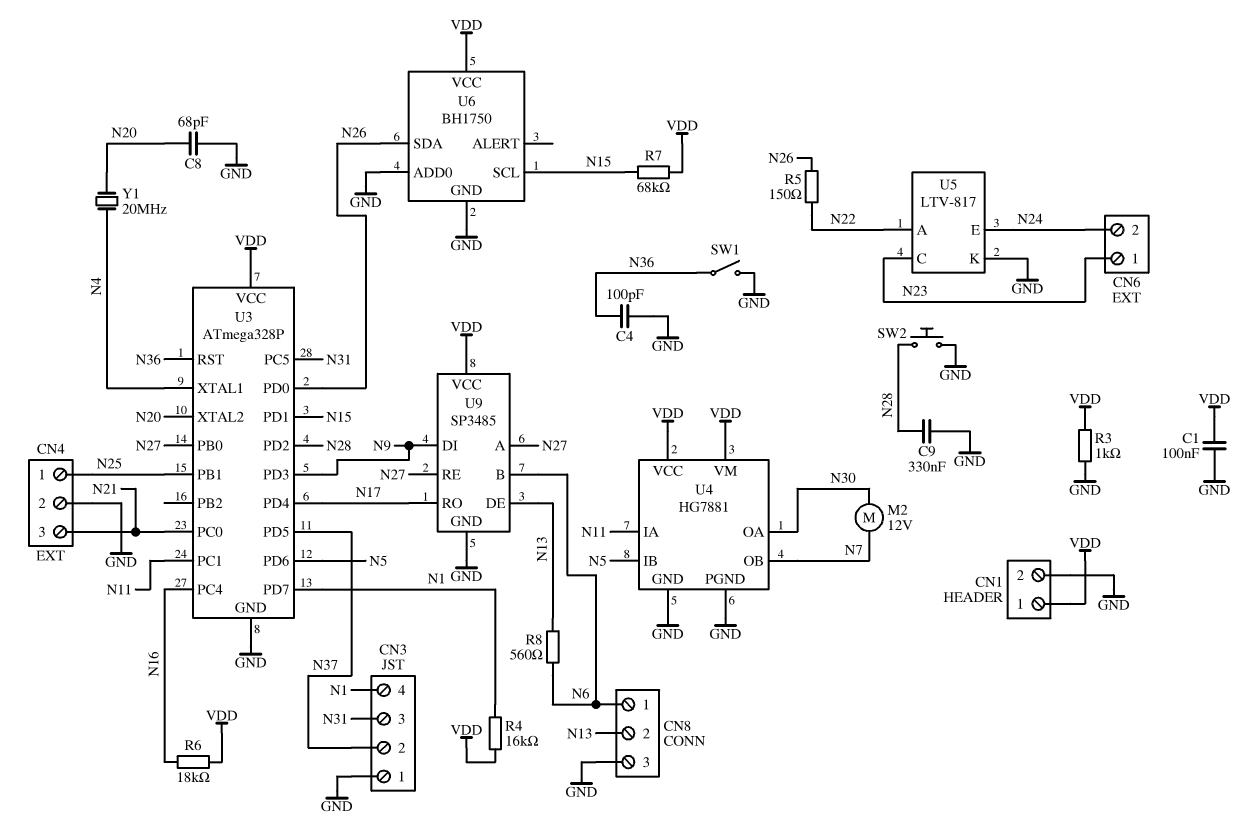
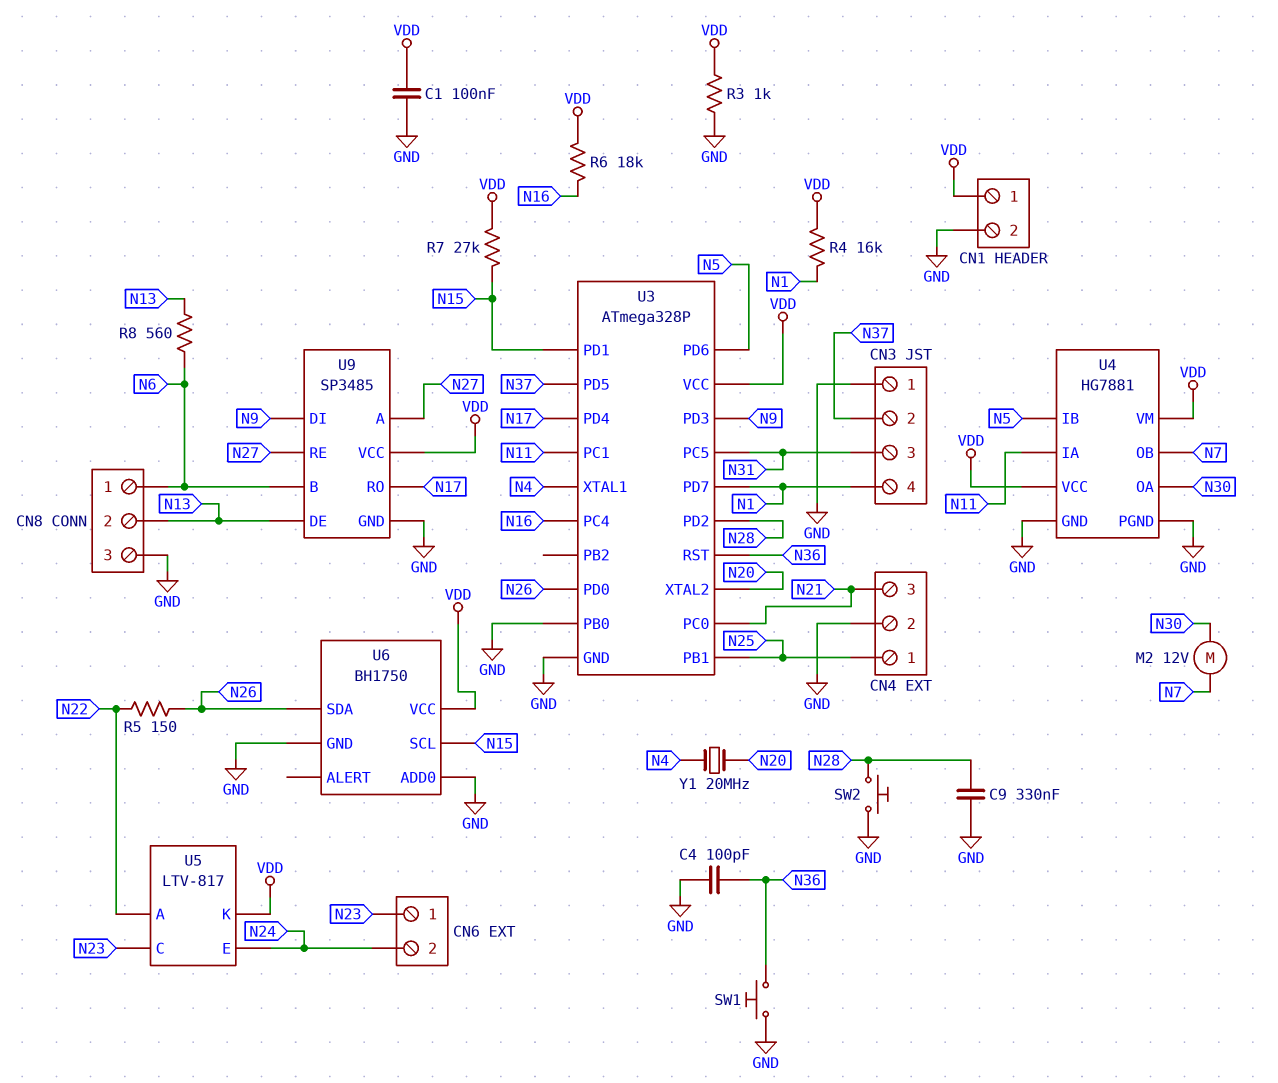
C8: 68pF (GND, N20) -> none
R7: 68k (N15, VDD) -> 27k (N15, VDD)
SW1: switch (GND, N36) -> button (GND, N36)
U3 pin PB0: N27 -> GND
U5 pin K: GND -> VDD

